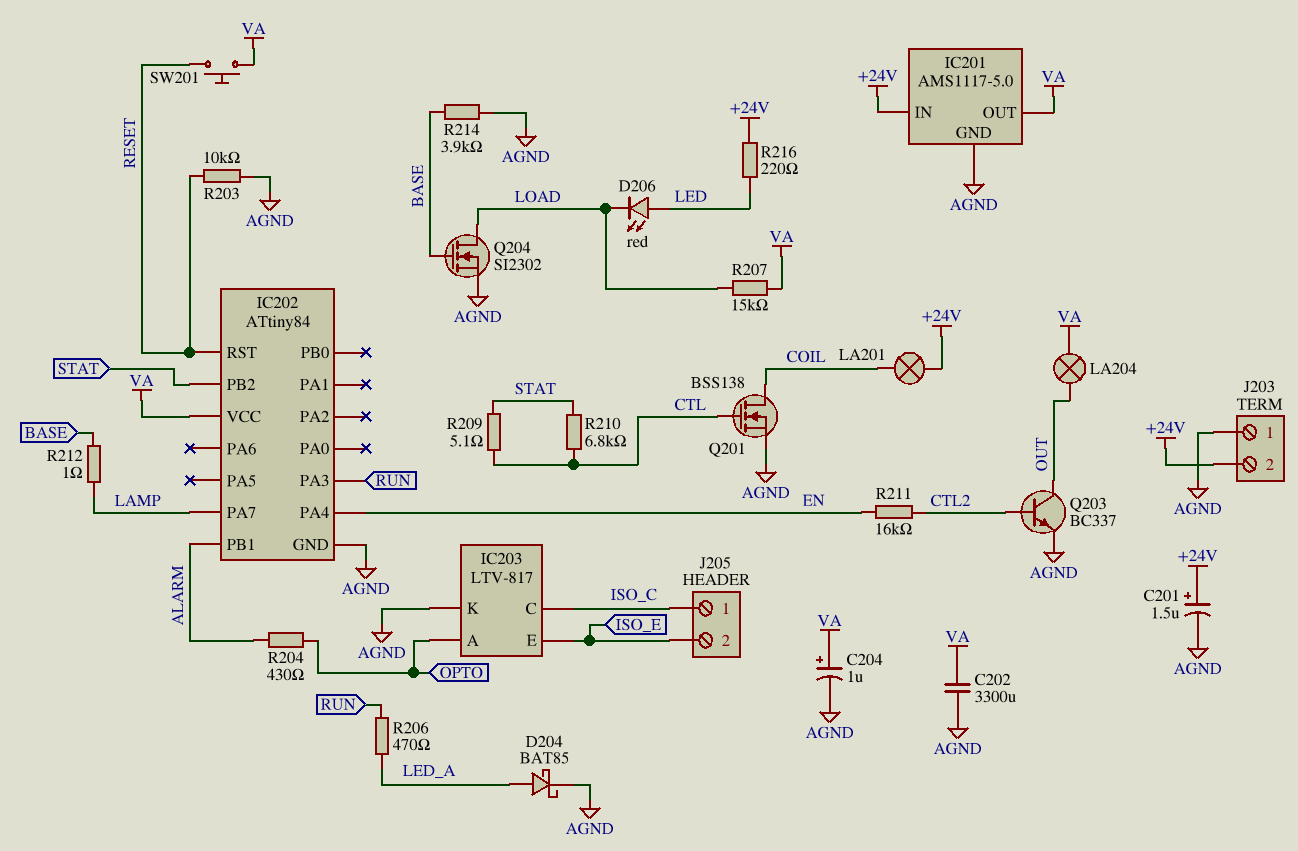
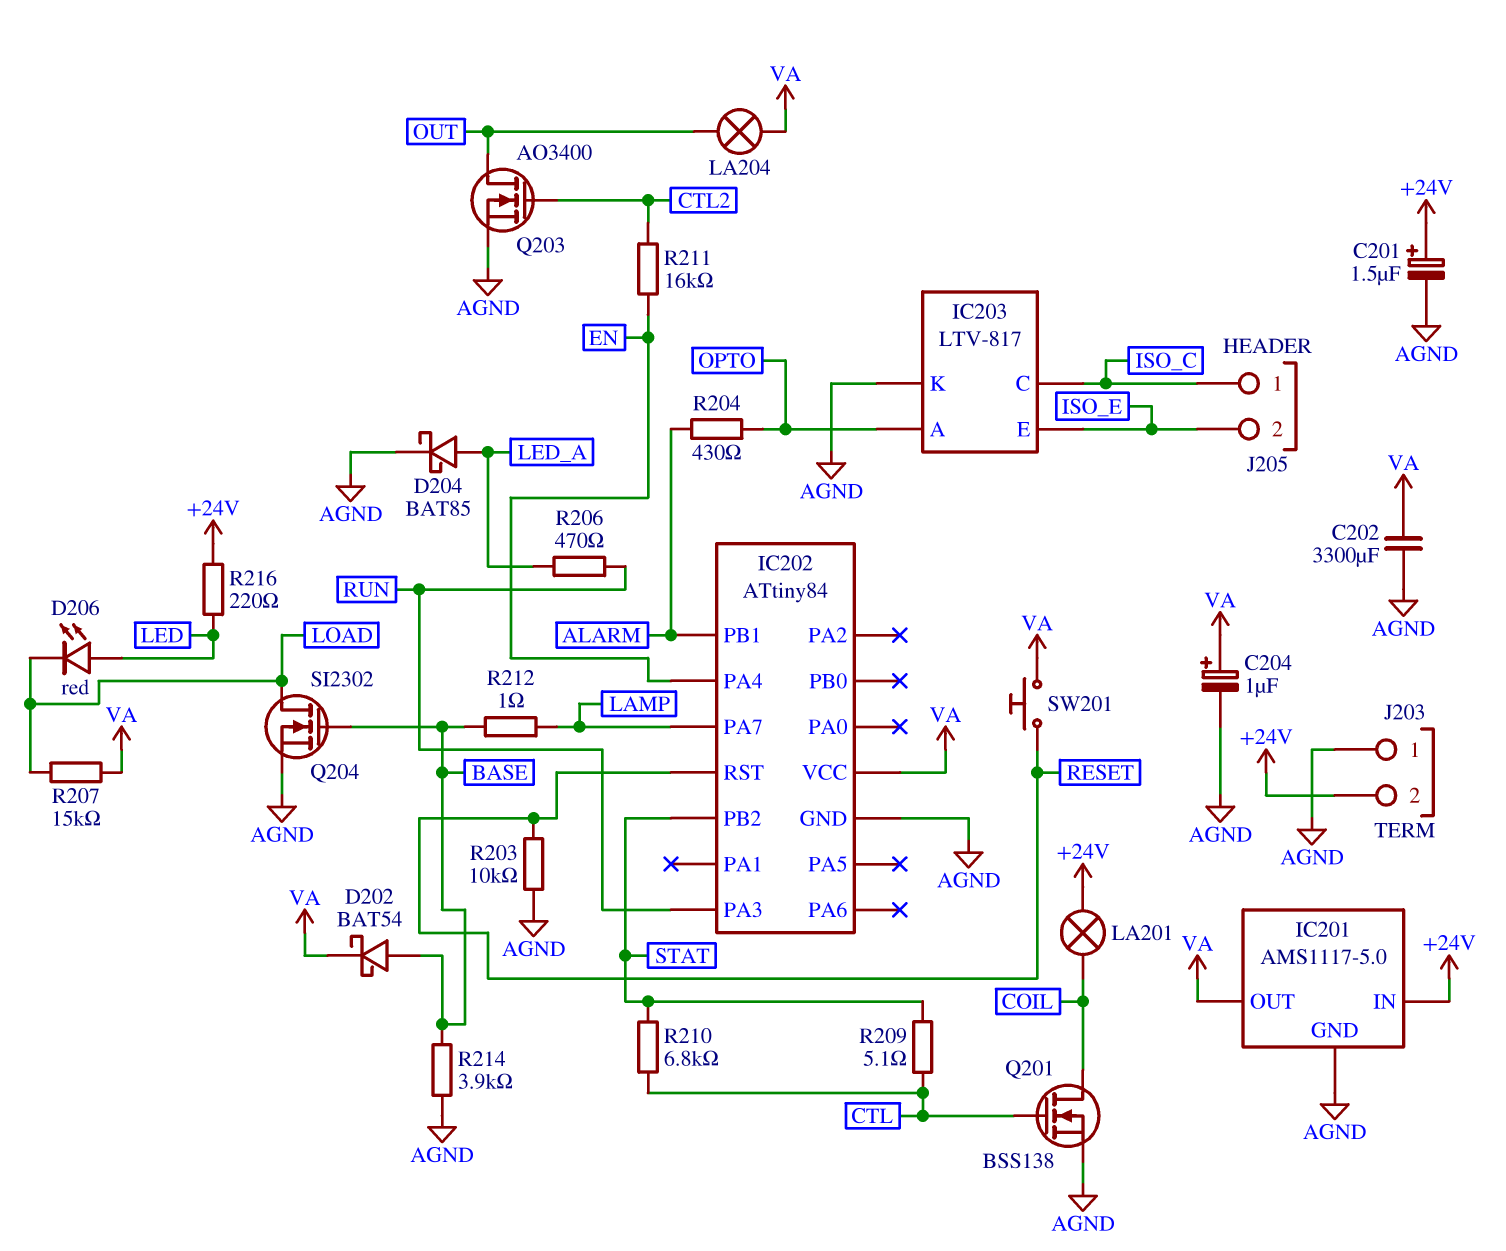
D202: none -> schottky BAT54 (A BASE, K VA)
Q203: NPN BC337 (B CTL2, C OUT, E AGND) -> NMOS AO3400 (G CTL2, D OUT, S AGND)

